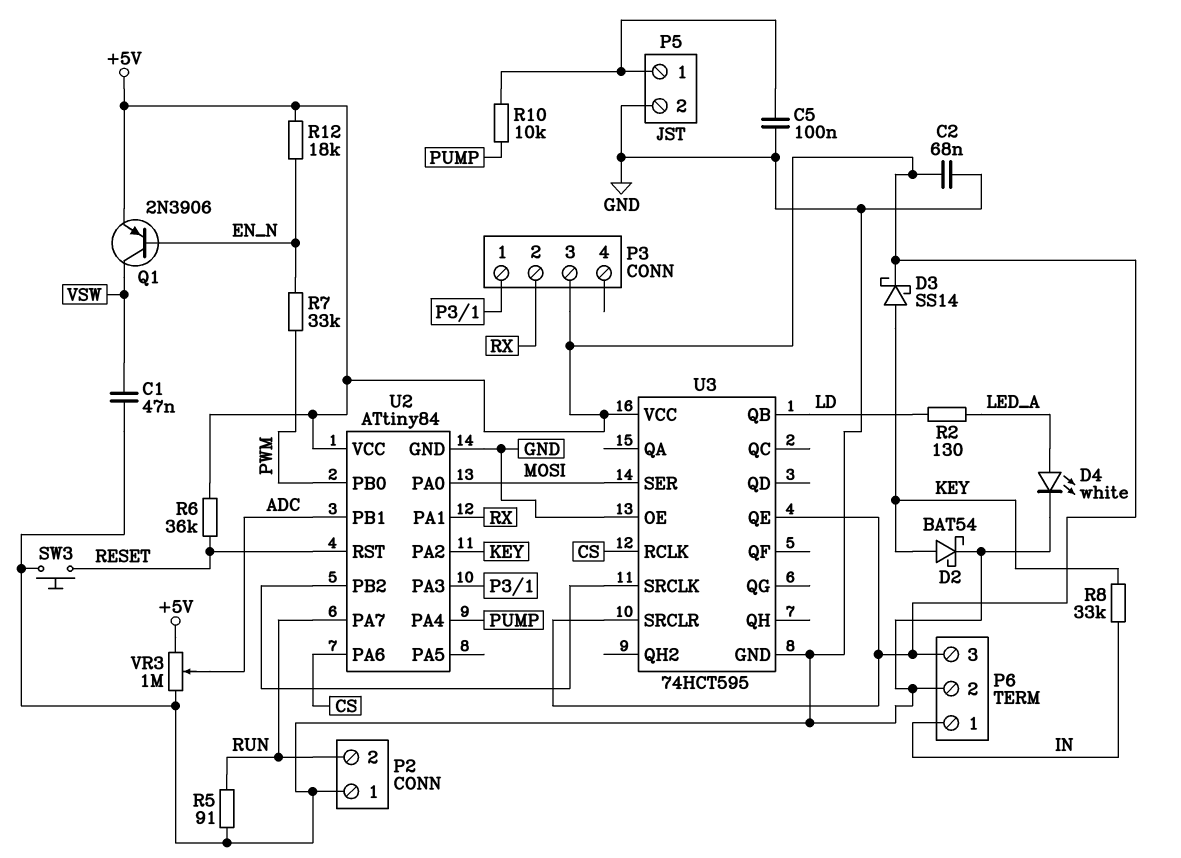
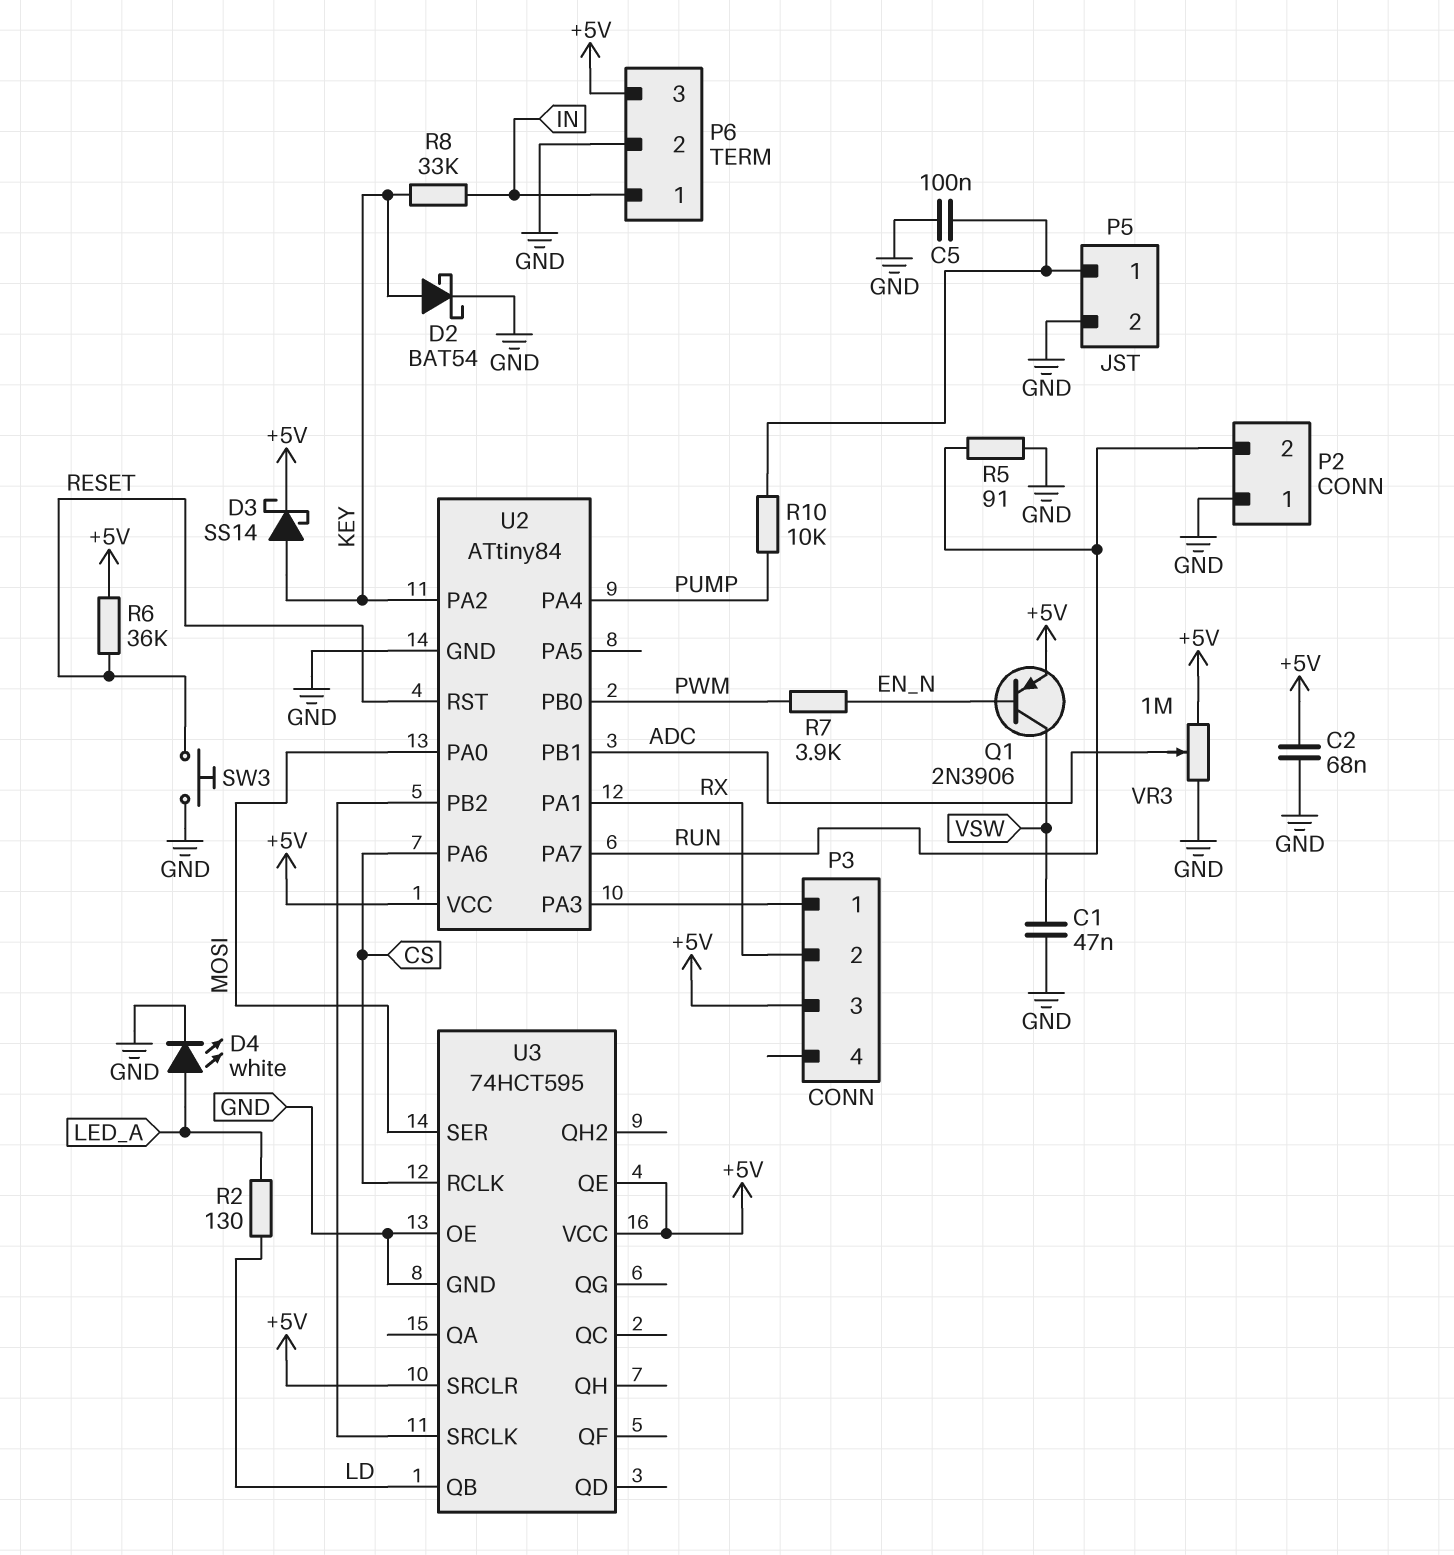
R7: 33k (EN_N, PWM) -> 3.9k (EN_N, PWM)
R12: 18k (+5V, EN_N) -> none

